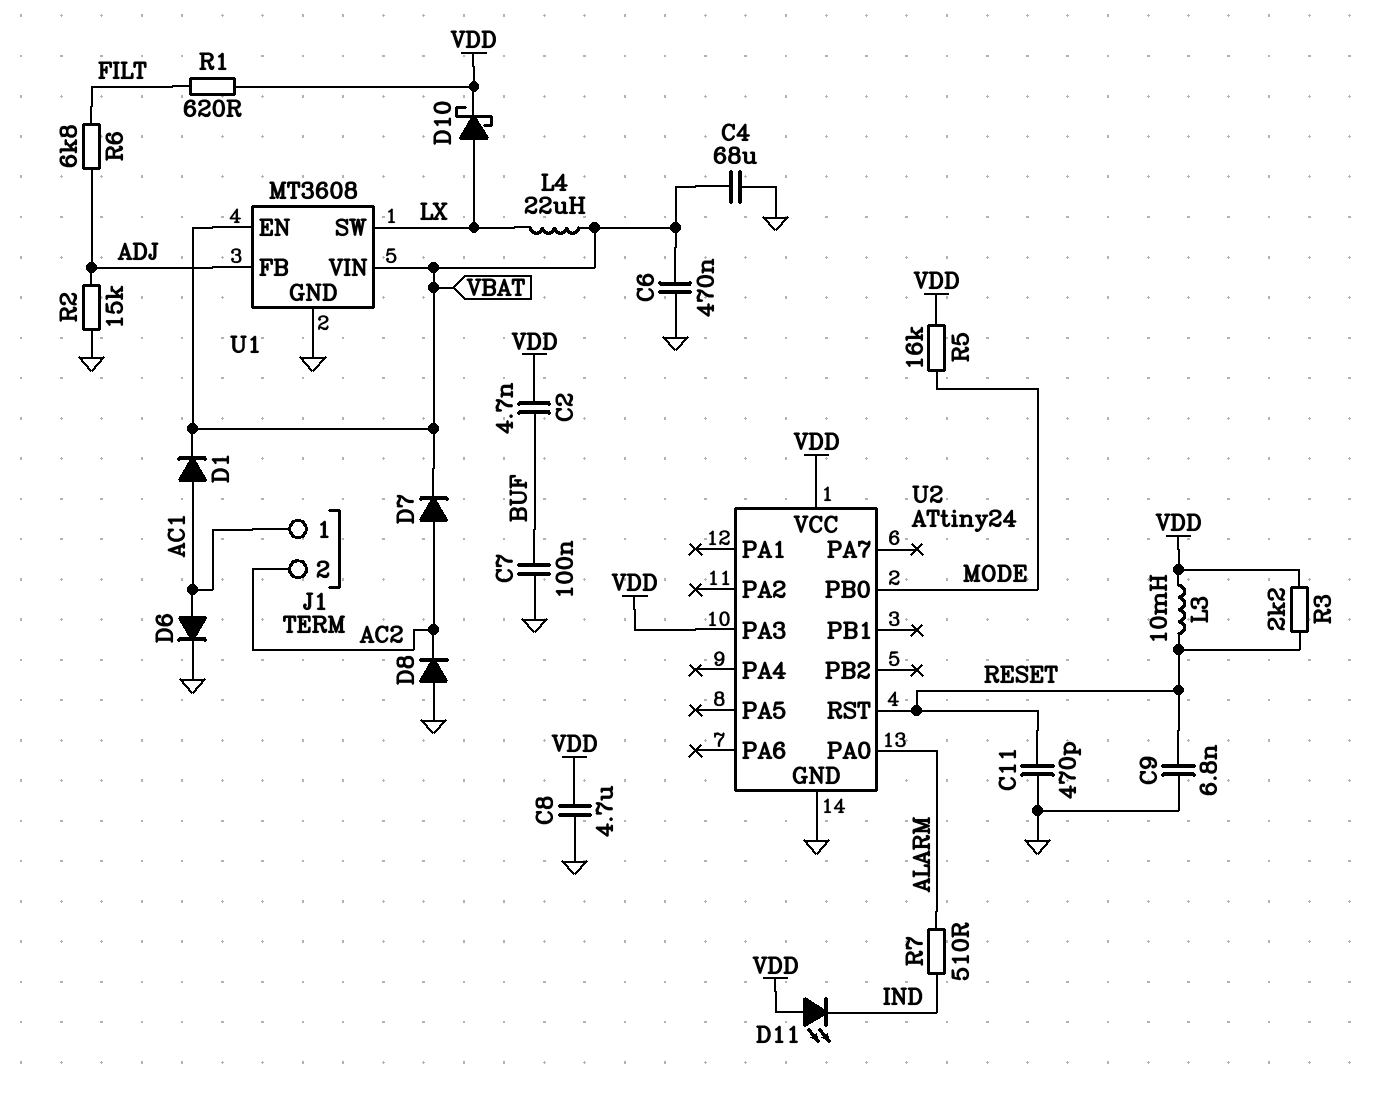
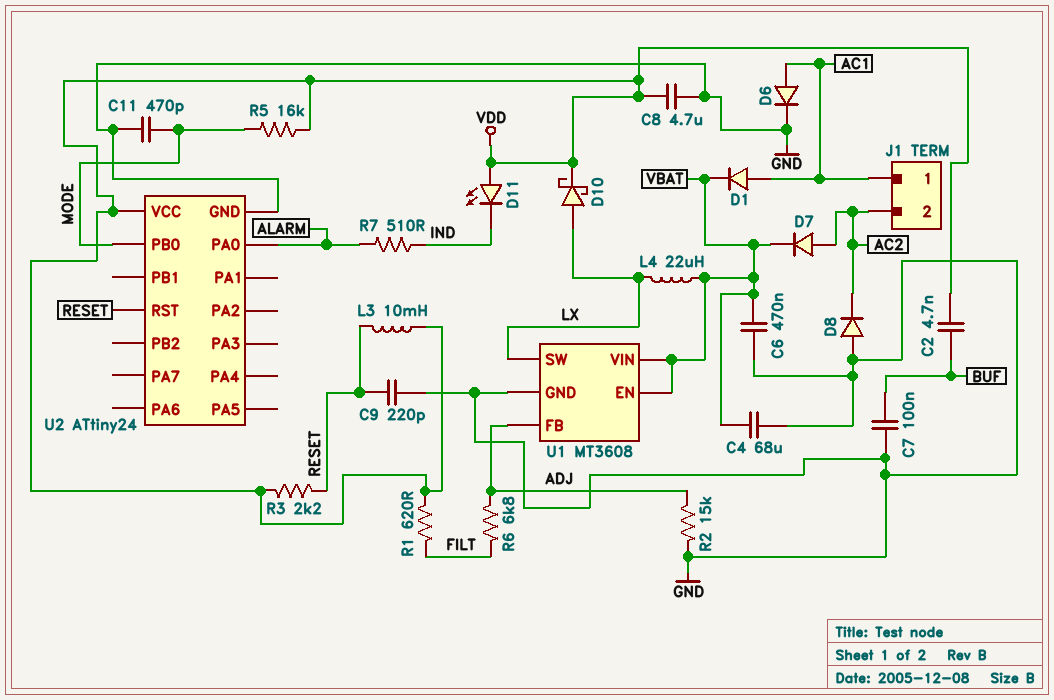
C9: 6.8nF (GND, RESET) -> 220pF (GND, RESET)
C11: 470pF (GND, RESET) -> 470pF (GND, MODE)
U2 pin PA3: VDD -> none

